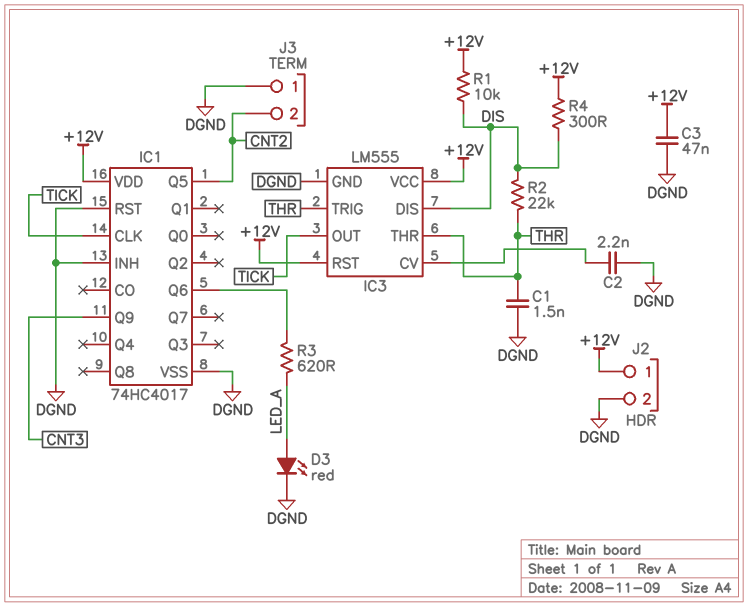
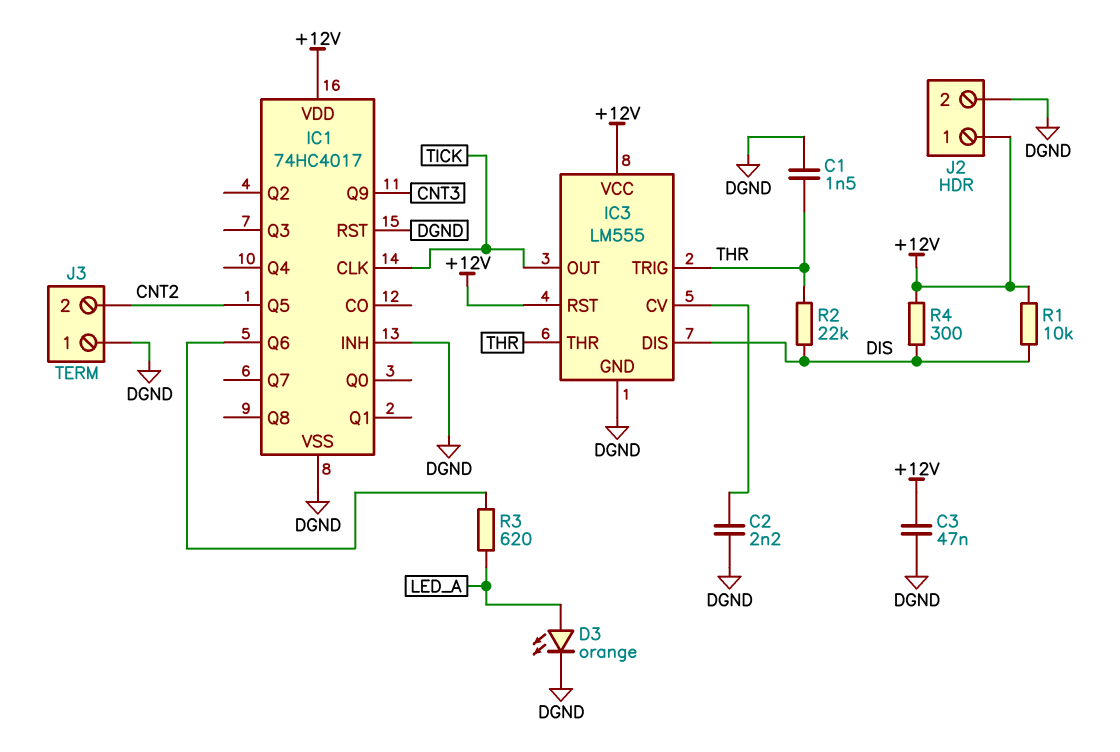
D3: LED red (A LED_A, K DGND) -> LED orange (A LED_A, K DGND)

